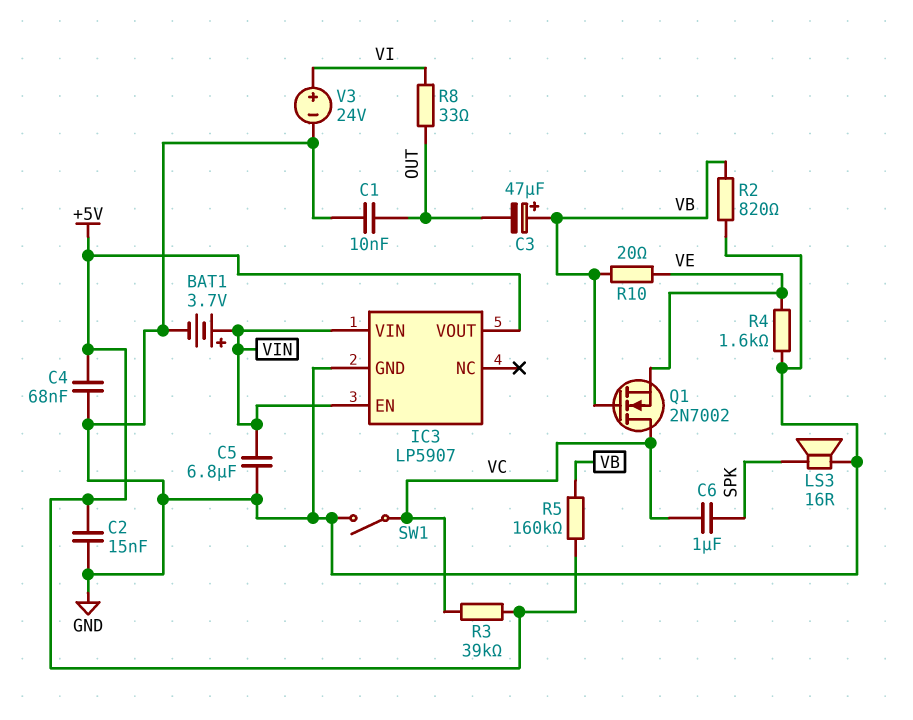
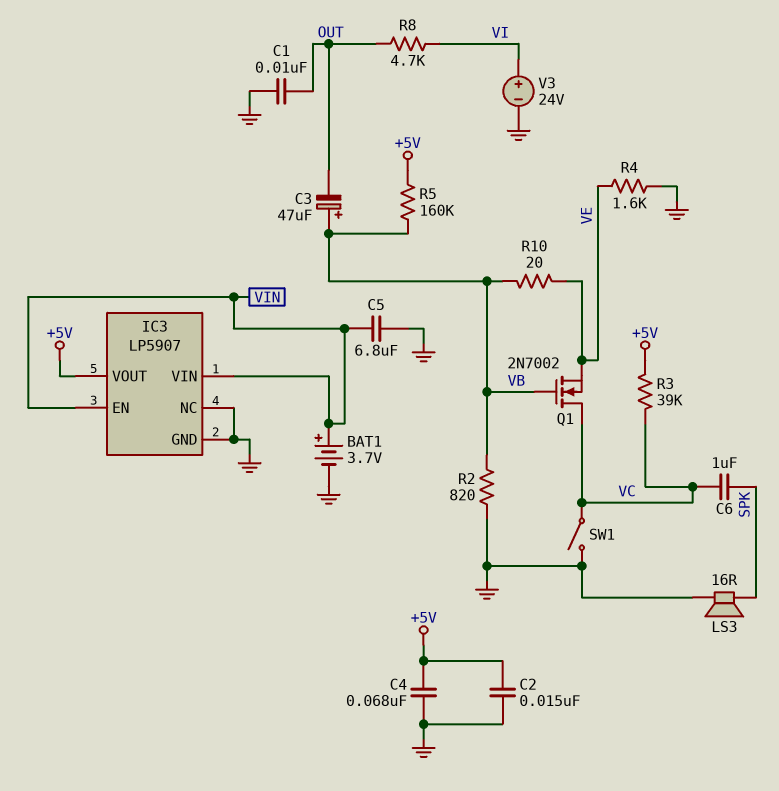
IC3 pin NC: none -> GND
R8: 33 (OUT, VI) -> 4.7k (OUT, VI)

